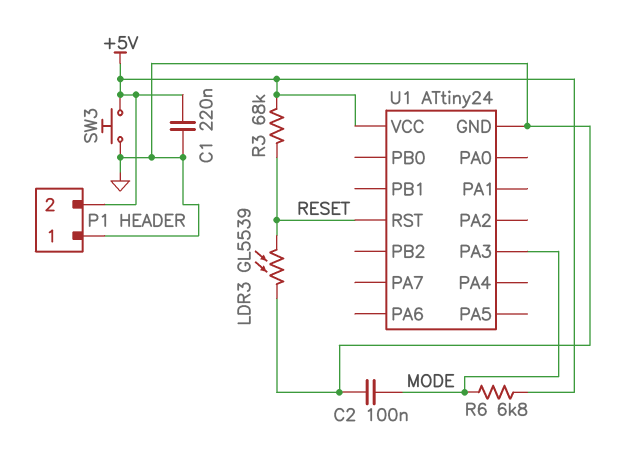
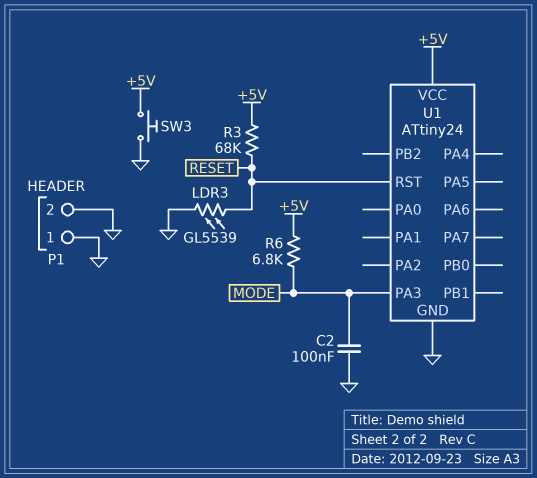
C1: 220nF (+5V, GND) -> none
P1 pin 2: +5V -> GND

